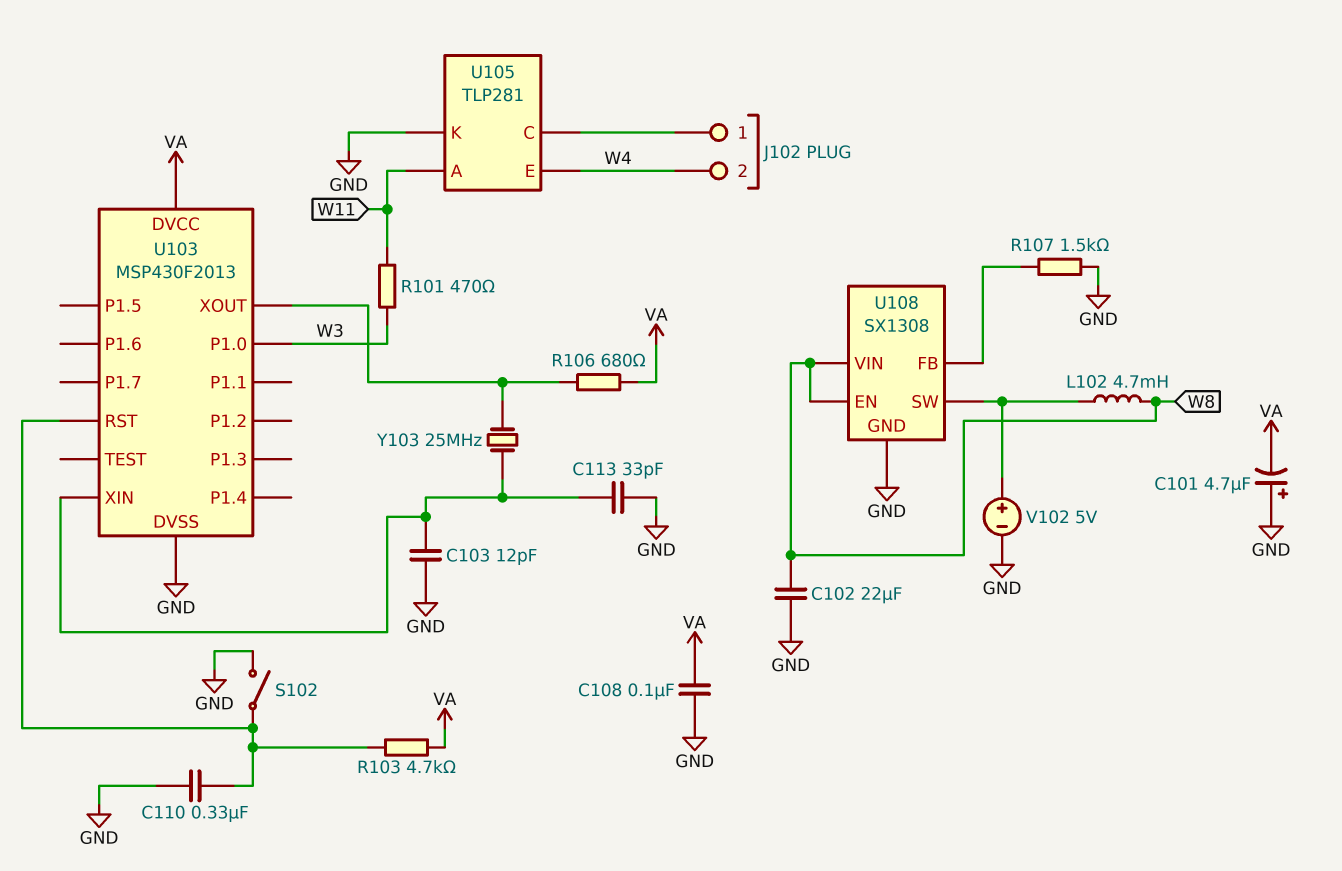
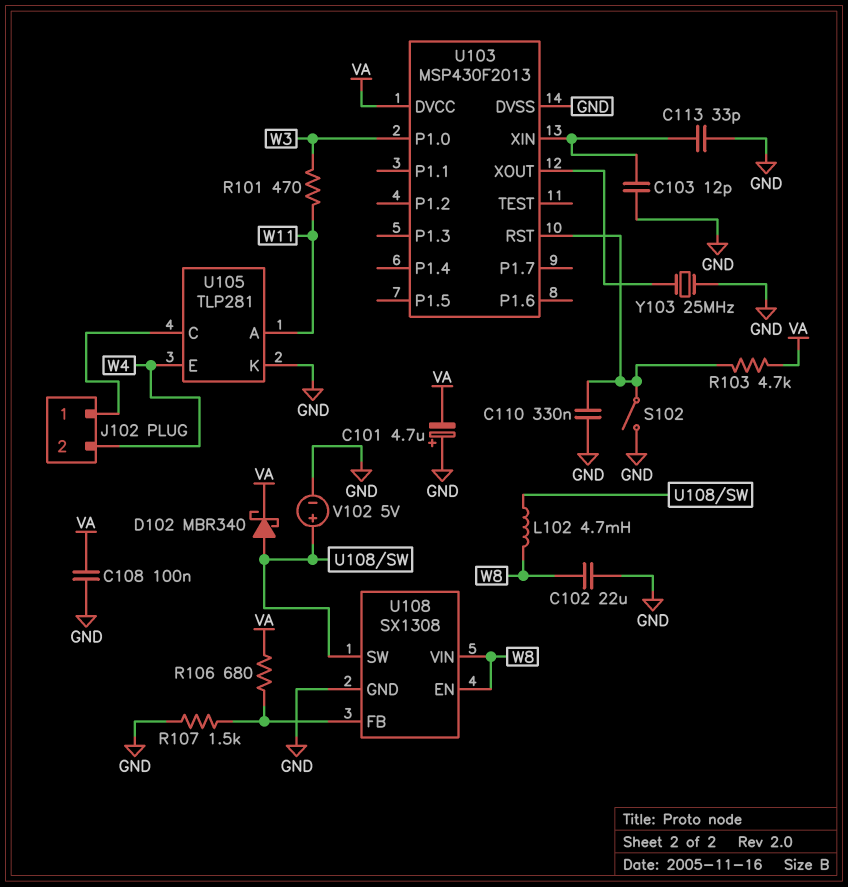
D102: none -> schottky MBR340 (A U108/SW, K VA)
R106: 680 (U103/XOUT, VA) -> 680 (U108/FB, VA)
Y103: 25MHz (U103/XIN, U103/XOUT) -> 25MHz (GND, U103/XOUT)

